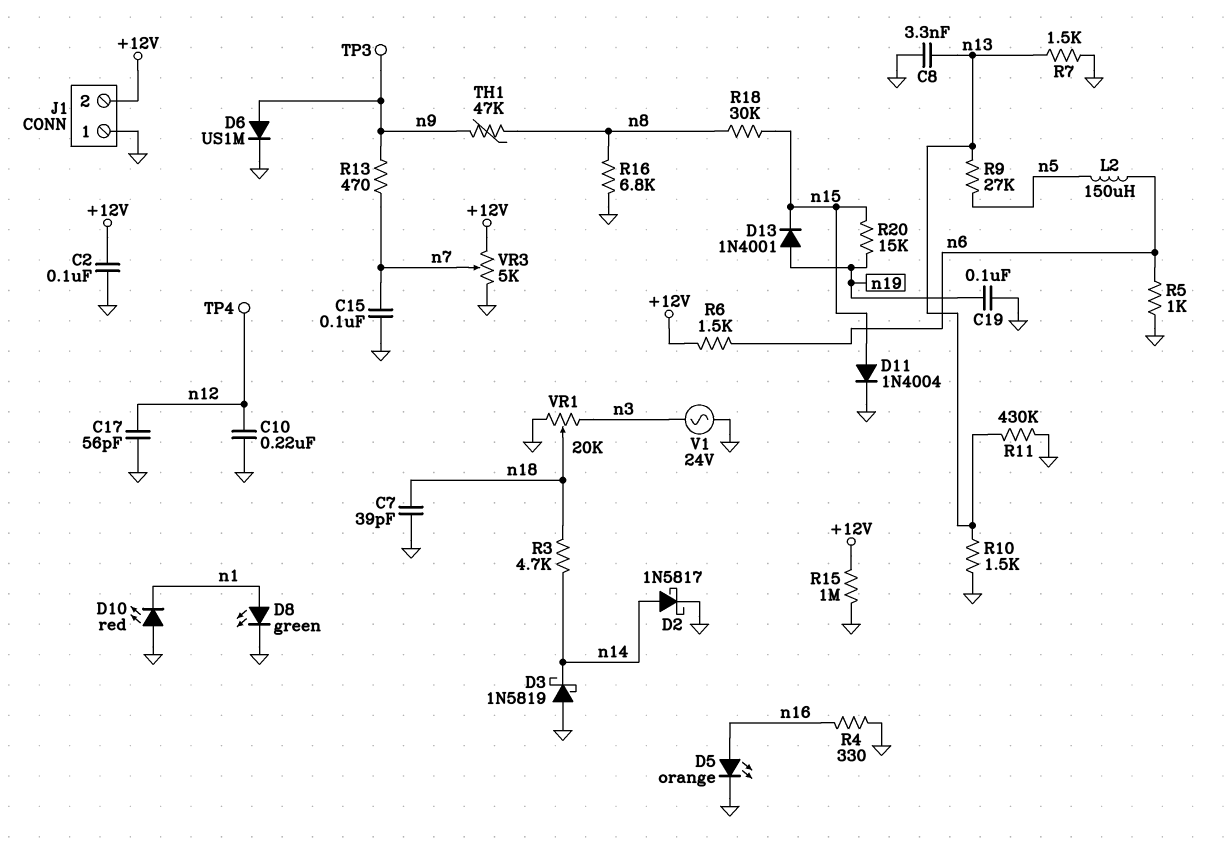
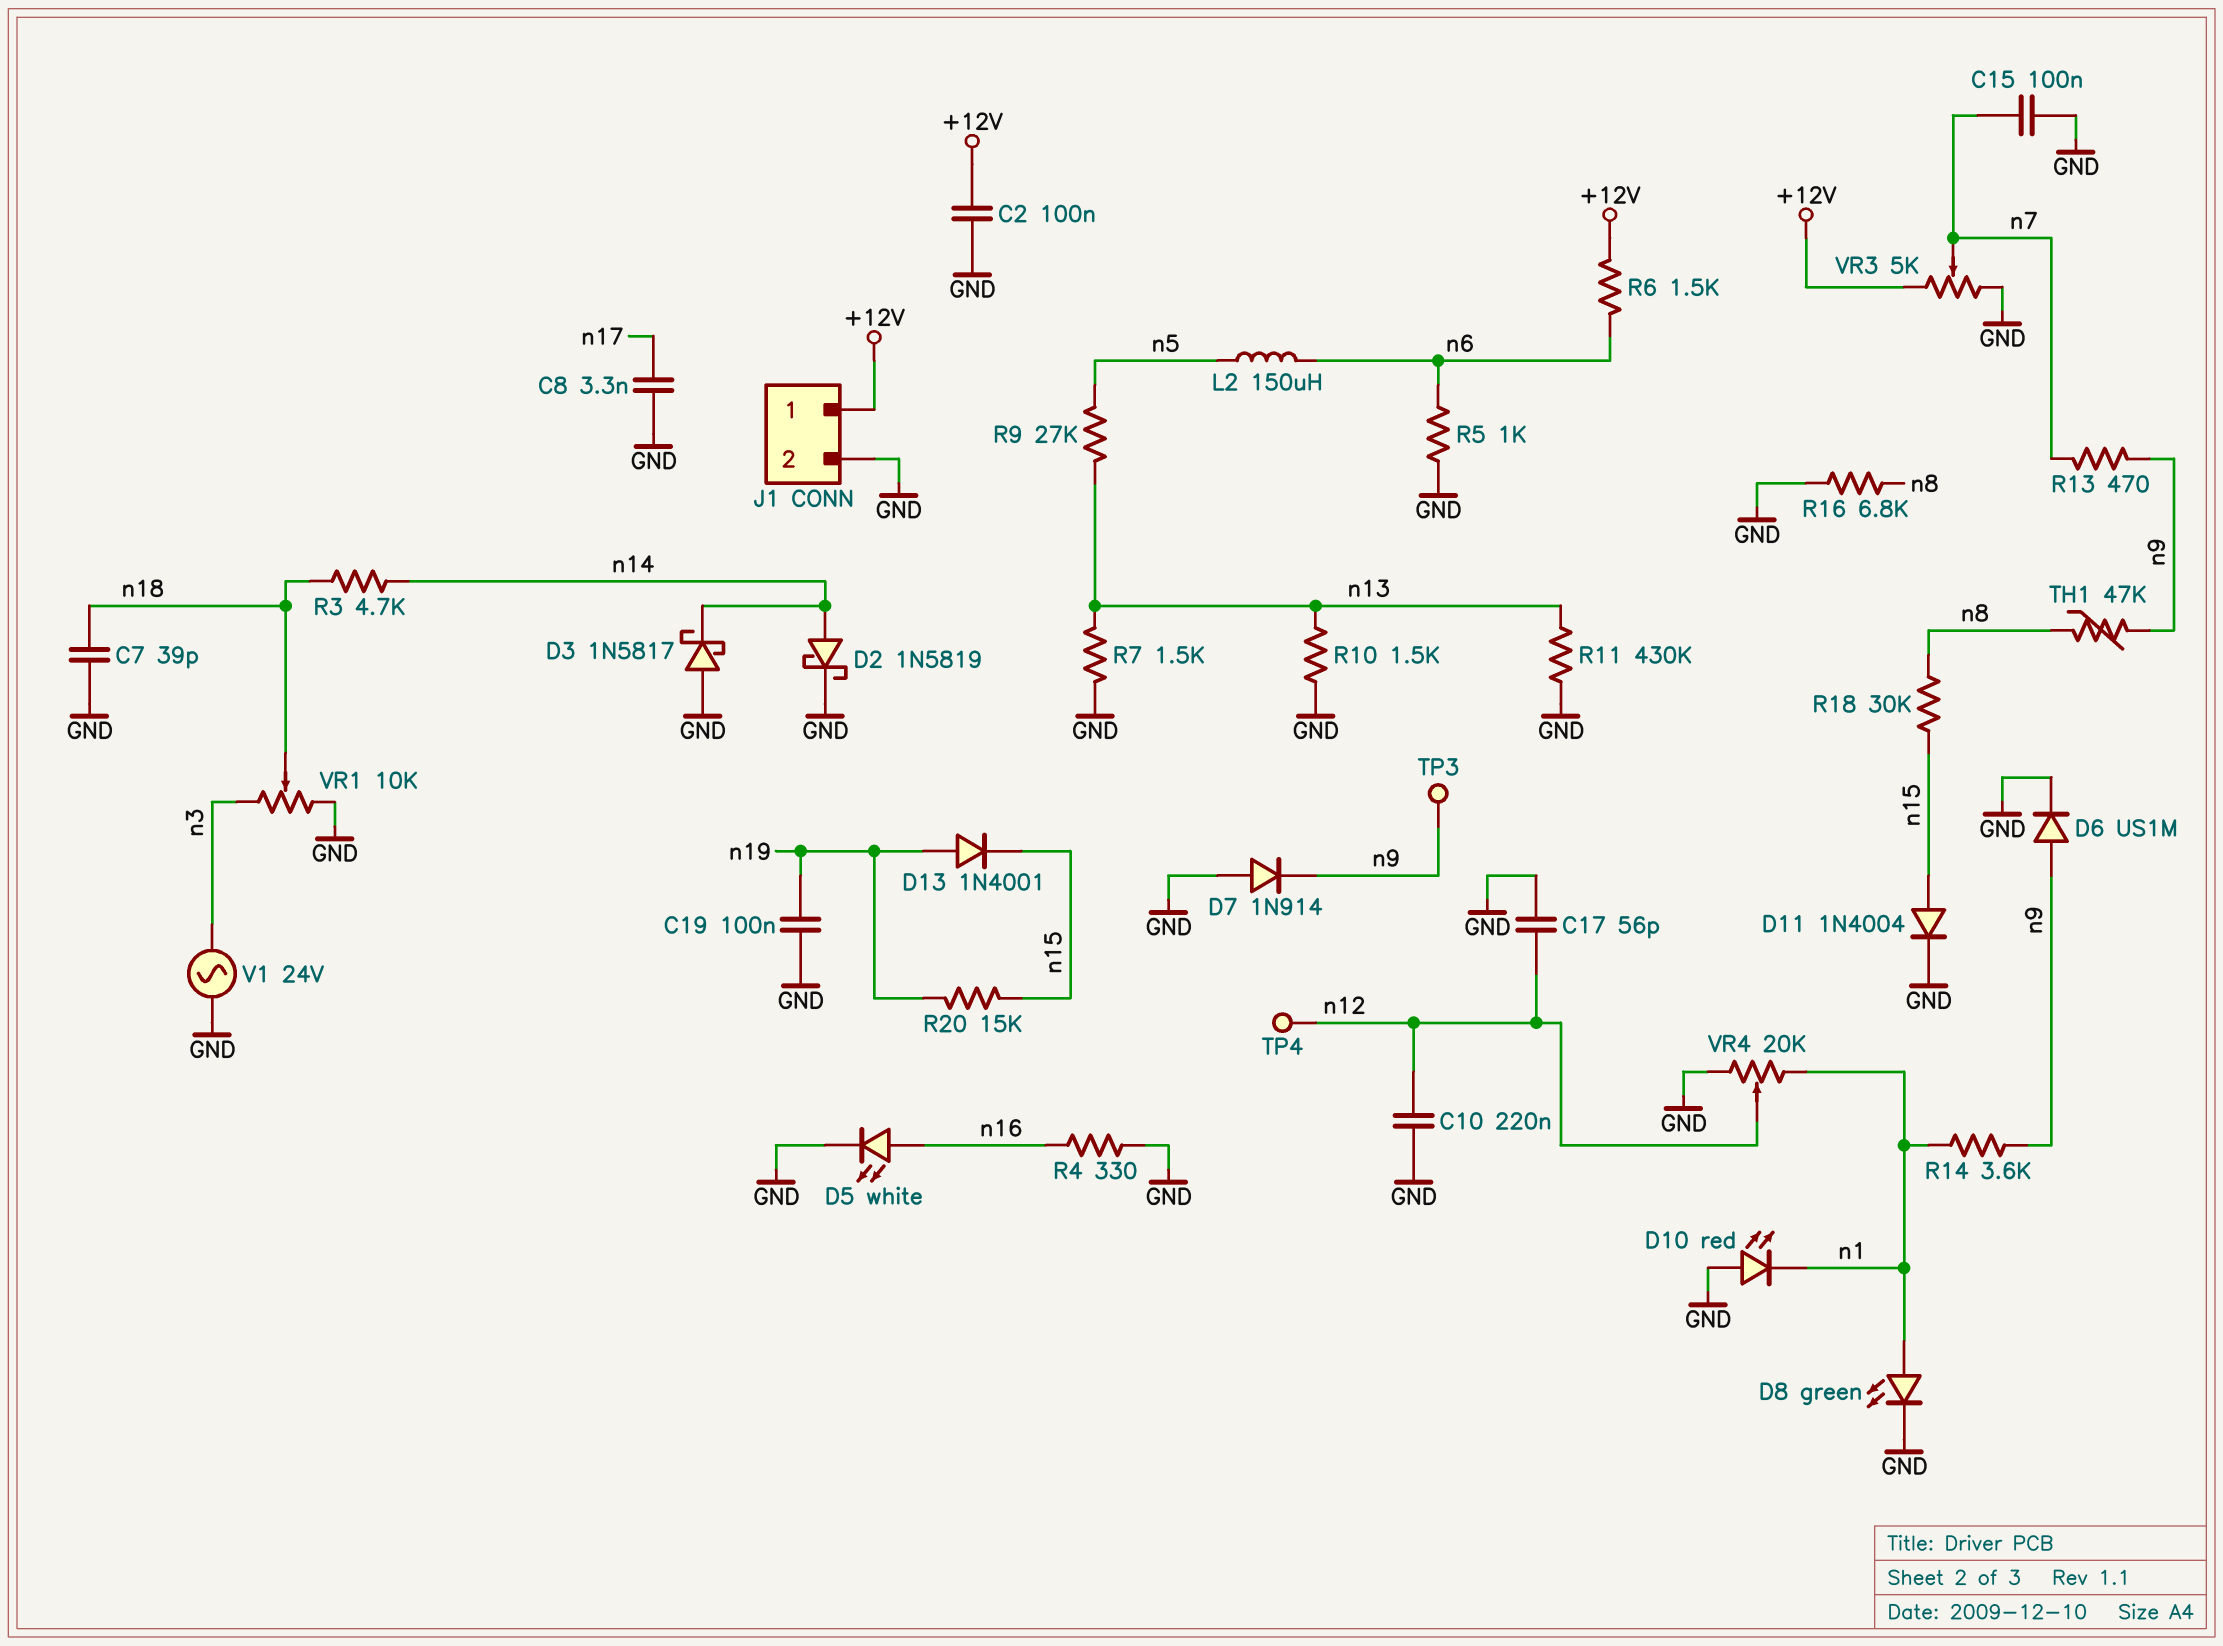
C8: 3.3nF (GND, n13) -> 3.3nF (GND, n17)
D2: schottky 1N5817 (A n14, K GND) -> schottky 1N5819 (A n14, K GND)
D3: schottky 1N5819 (A GND, K n14) -> schottky 1N5817 (A GND, K n14)
D5: LED orange (A n16, K GND) -> LED white (A n16, K GND)
D7: none -> diode 1N914 (A GND, K n9)
J1 pin 1: GND -> +12V
J1 pin 2: +12V -> GND
R14: none -> 3.6k (n1, n9)
R15: 1M (+12V, GND) -> none
VR1: 20k (GND, n3, wiper n18) -> 10k (GND, n3, wiper n18)
VR4: none -> 20k (GND, n1, wiper n12)

